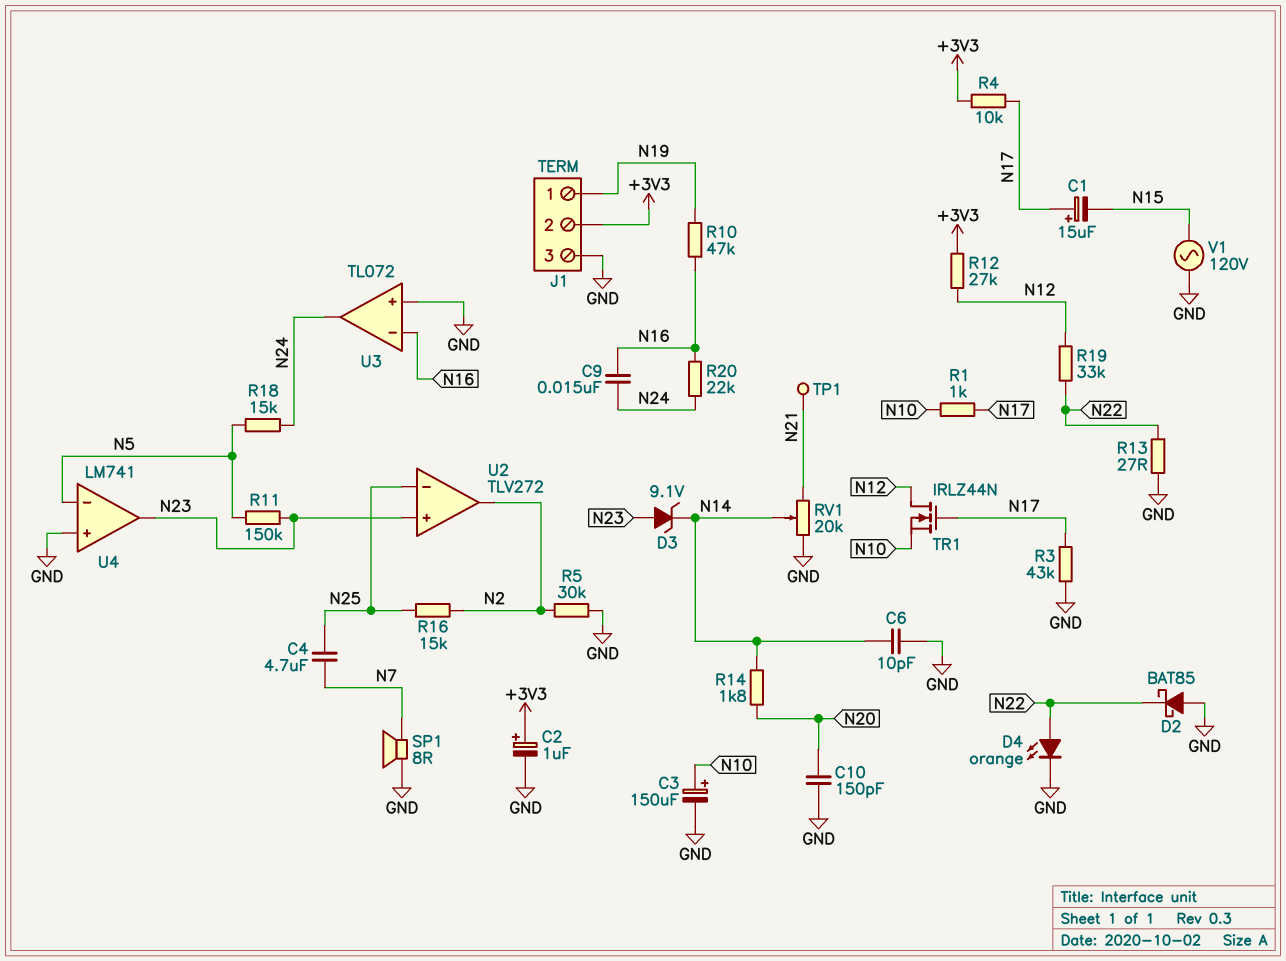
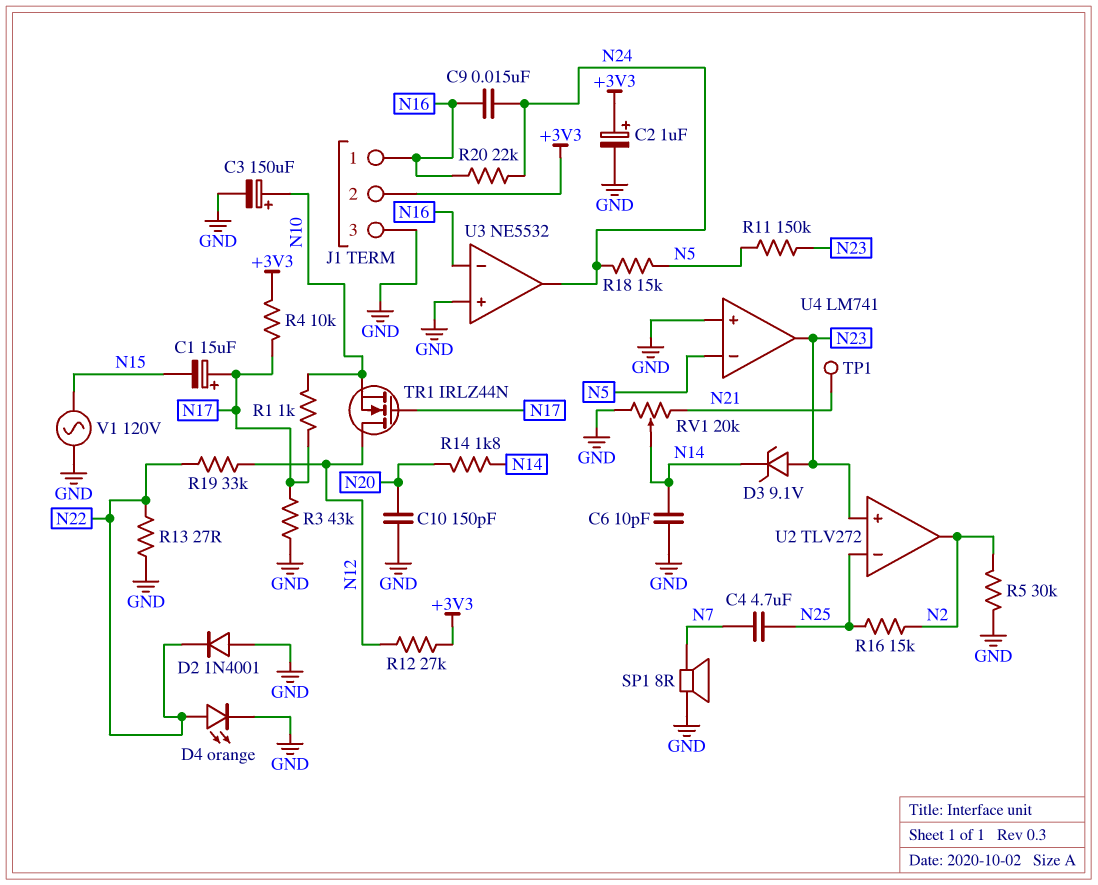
D2: schottky BAT85 (A GND, K N22) -> diode 1N4001 (A GND, K N22)
J1 pin 1: N19 -> N16
R10: 47k (N16, N19) -> none
U3: TL072 -> NE5532

